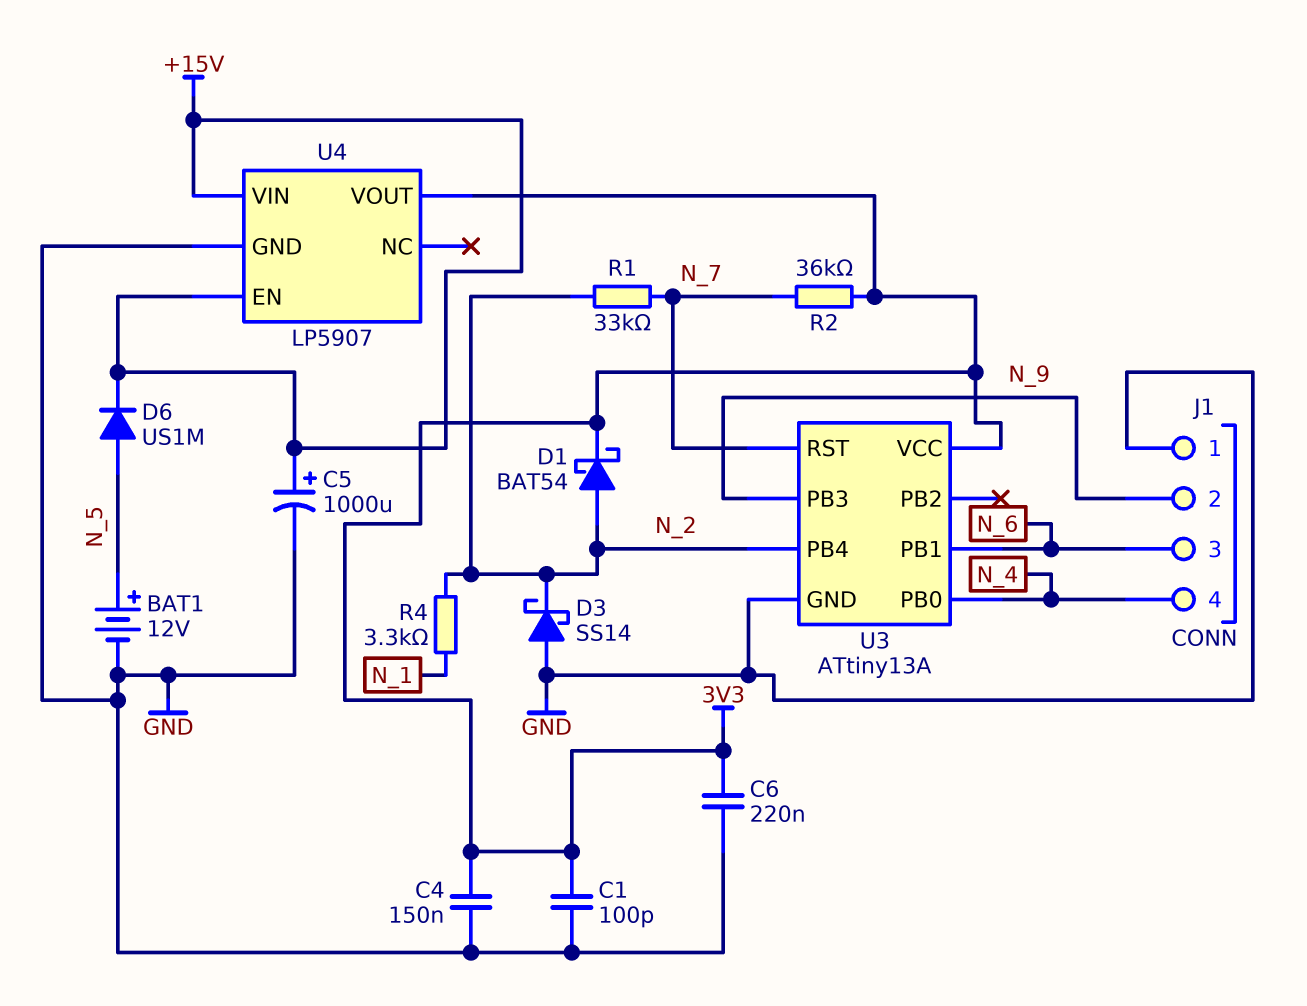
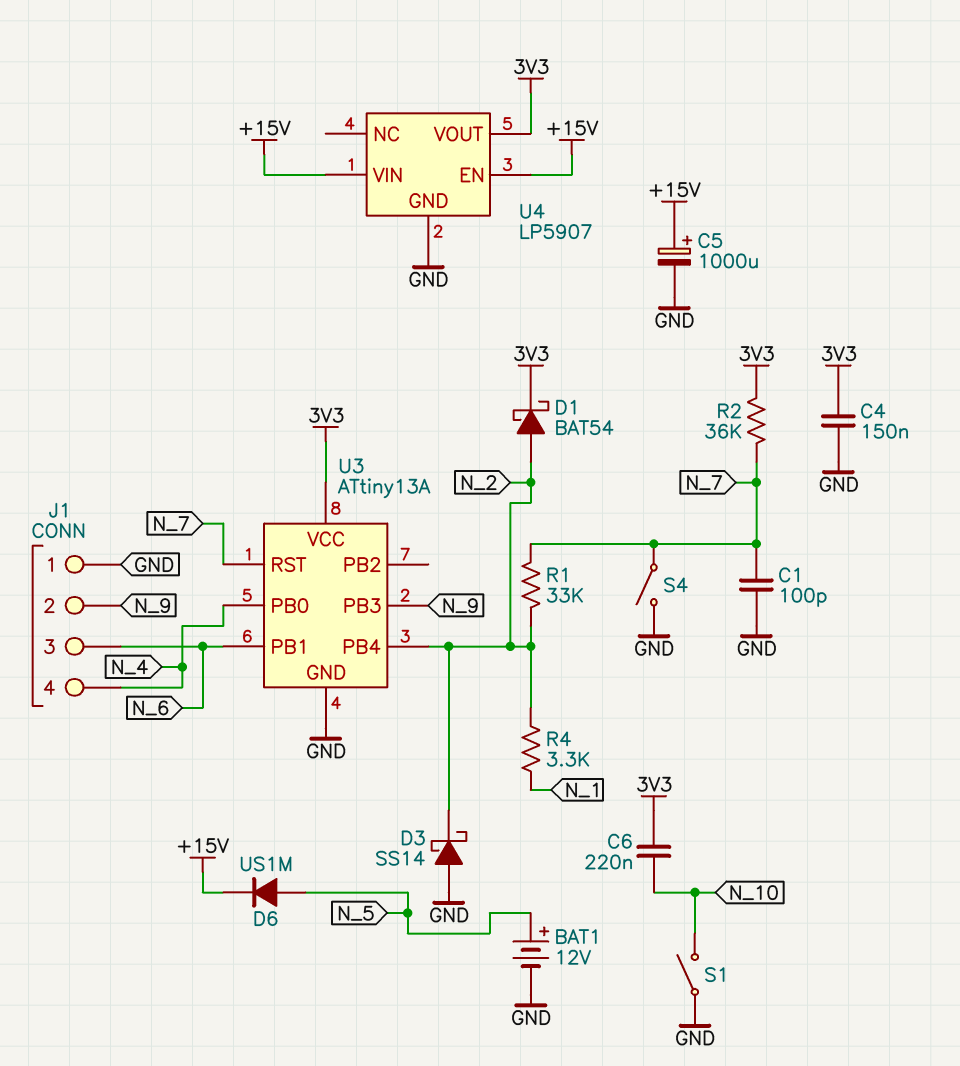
C1: 100pF (3V3, GND) -> 100pF (GND, N_7)
C6: 220nF (3V3, GND) -> 220nF (3V3, N_10)
S1: none -> switch (GND, N_10)
S4: none -> switch (GND, N_7)

